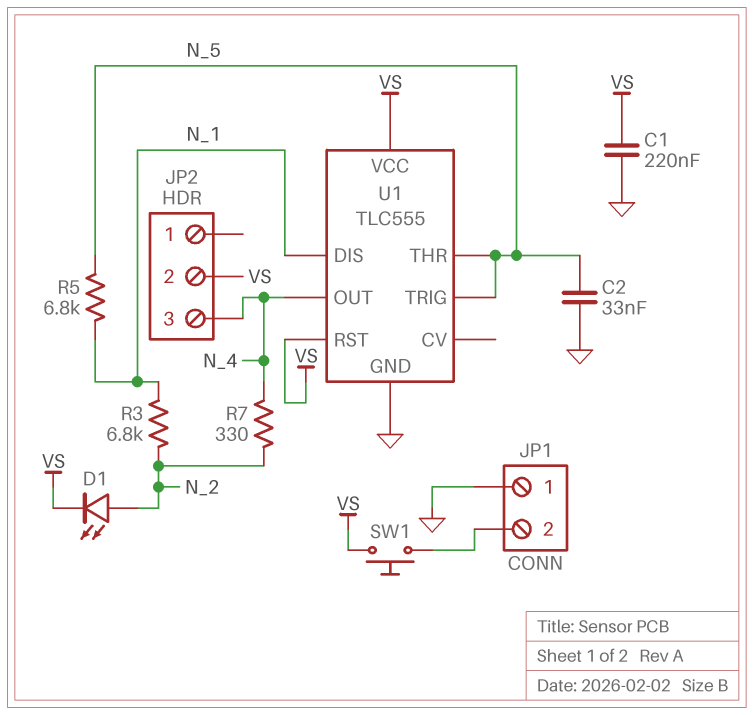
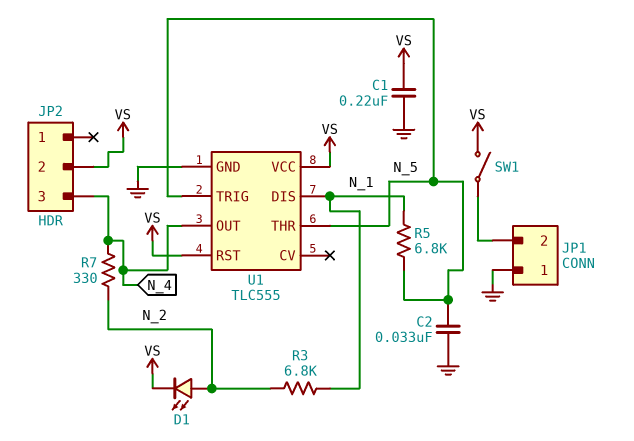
SW1: button (JP1/2, VS) -> switch (JP1/2, VS)

